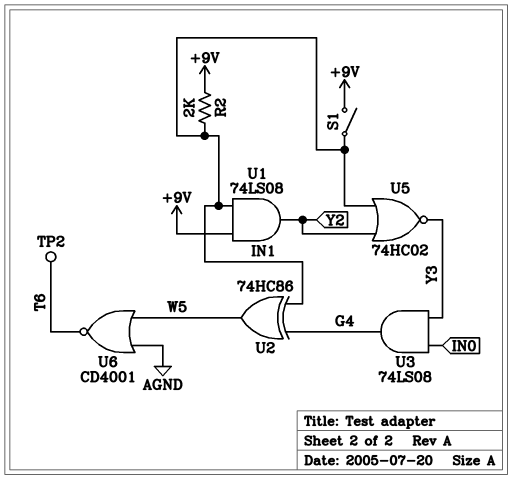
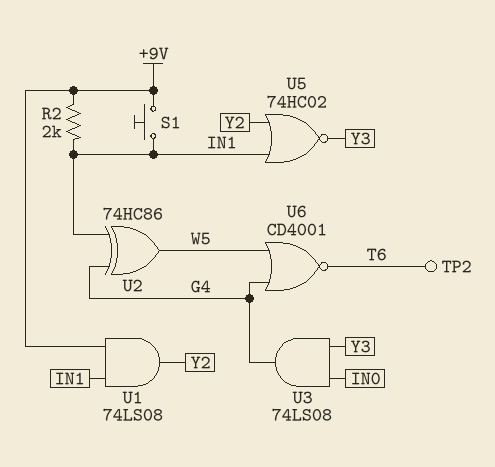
S1: switch (+9V, IN1) -> button (+9V, IN1)
U6: NOR CD4001 (in AGND, in W5, out T6) -> NOR CD4001 (in G4, in W5, out T6)

